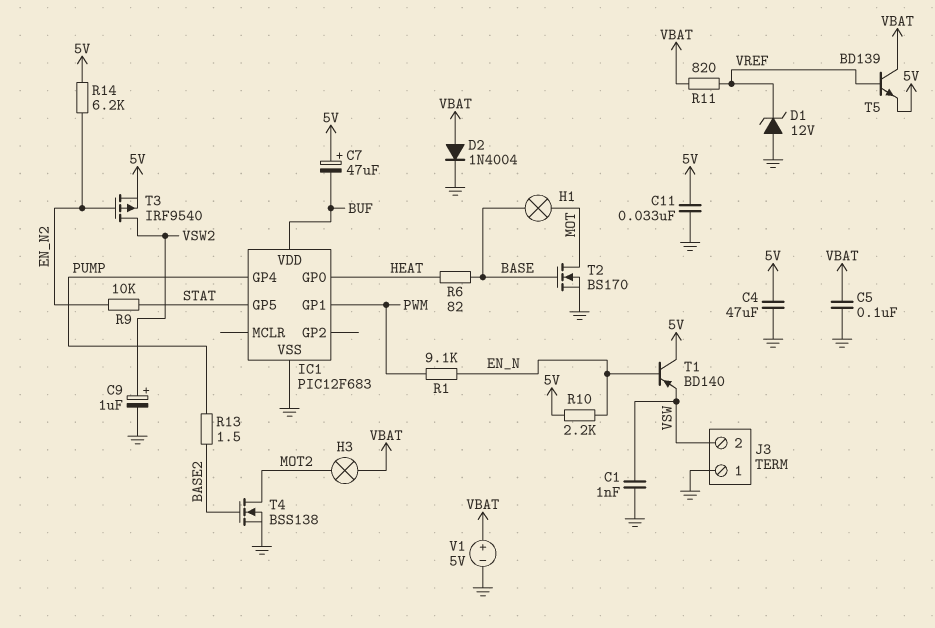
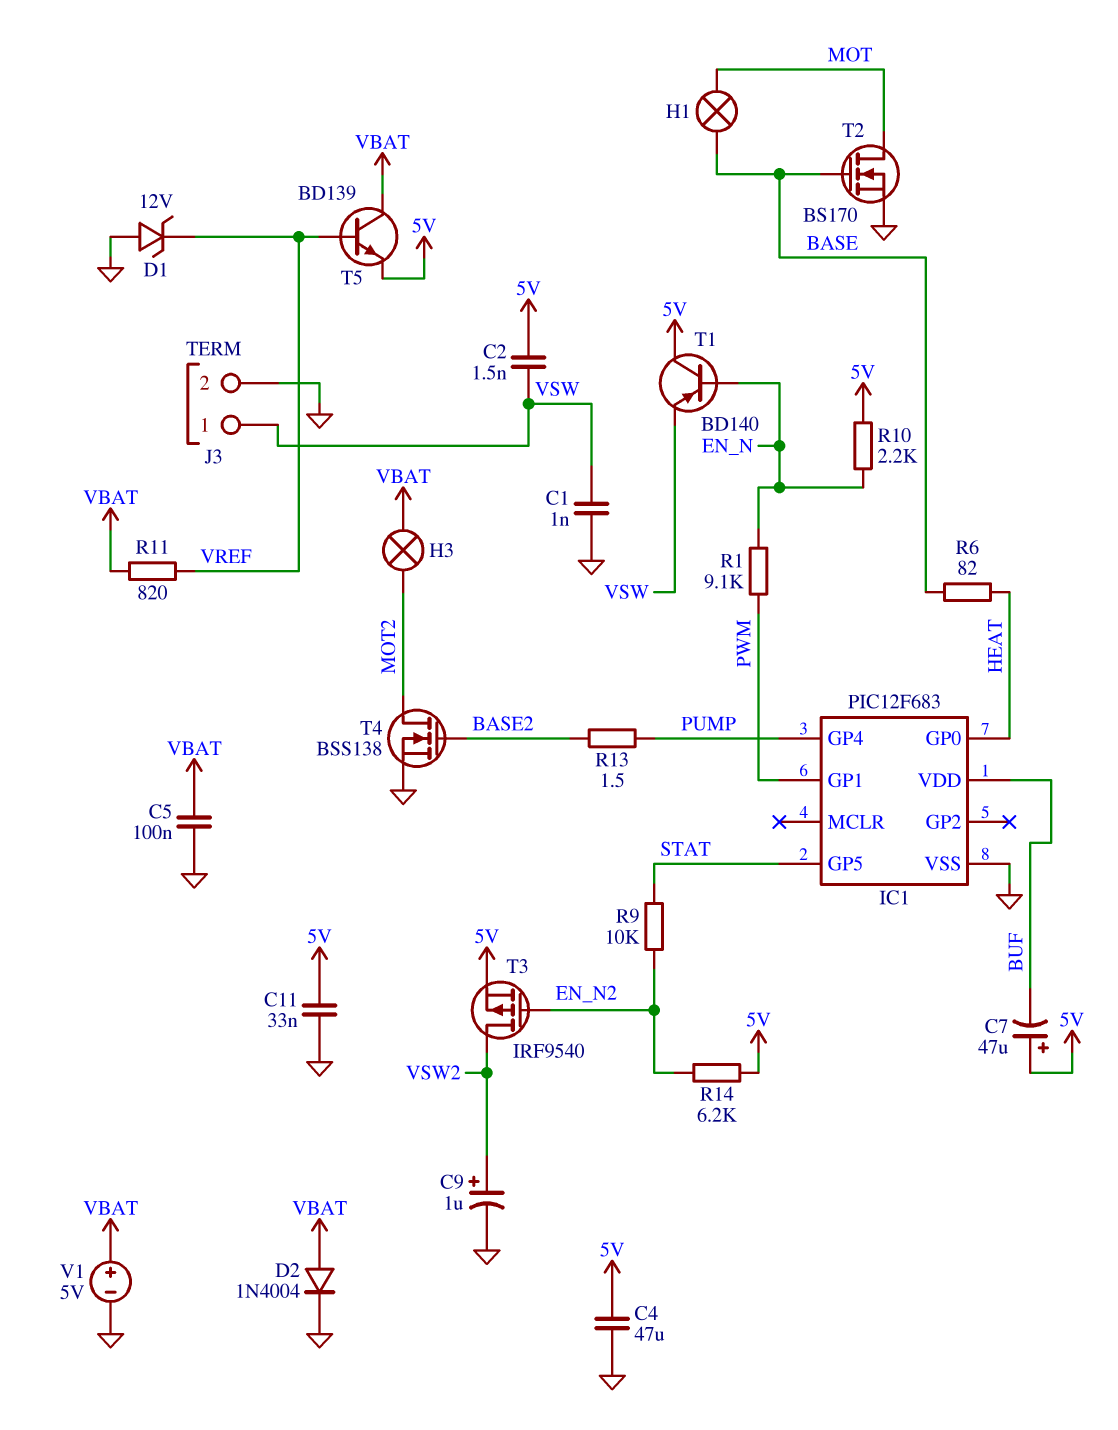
C2: none -> 1.5nF (5V, VSW)
J3 pin 1: GND -> VSW
J3 pin 2: VSW -> GND

